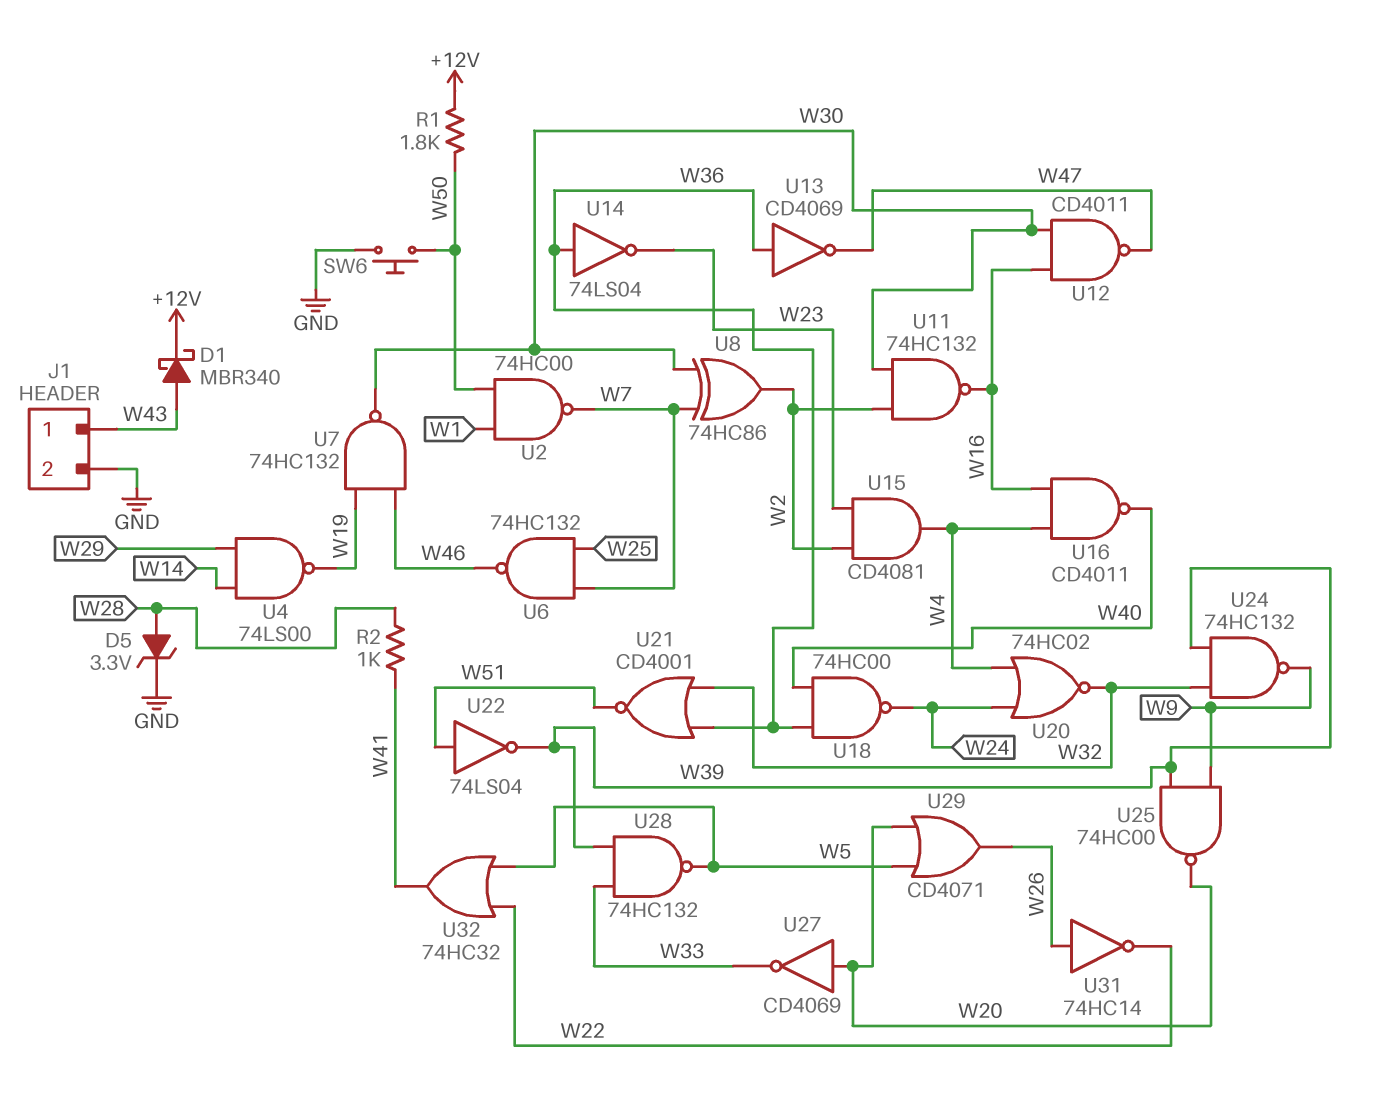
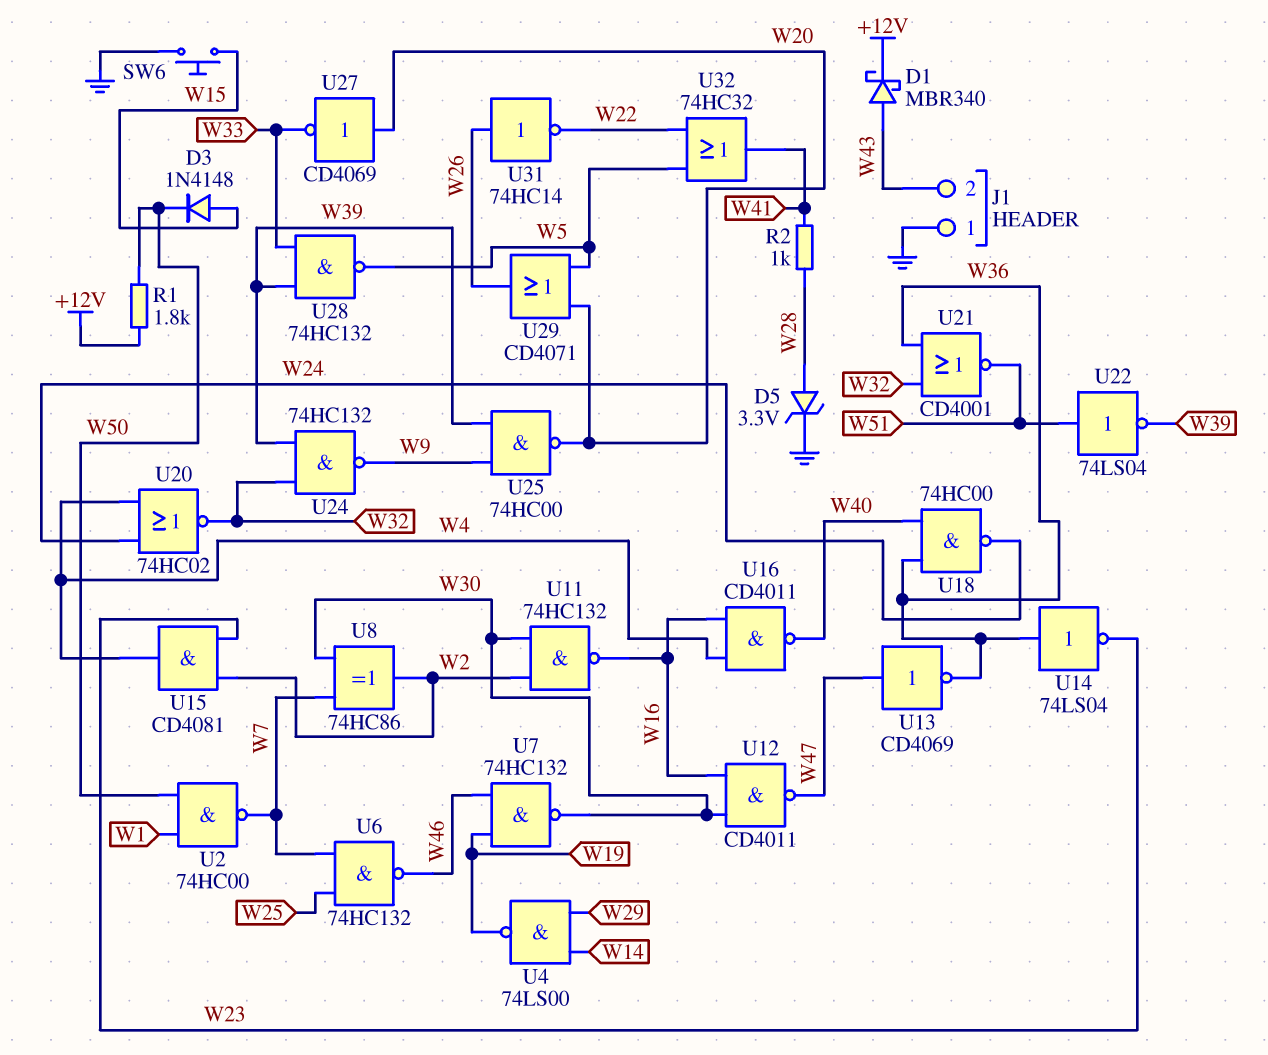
D3: none -> diode 1N4148 (A W15, K W50)
J1 pin 1: W43 -> GND
J1 pin 2: GND -> W43
SW6: button (GND, W50) -> button (GND, W15)
U13: NOT CD4069 (in W36, out W47) -> NOT CD4069 (in W47, out W36)

